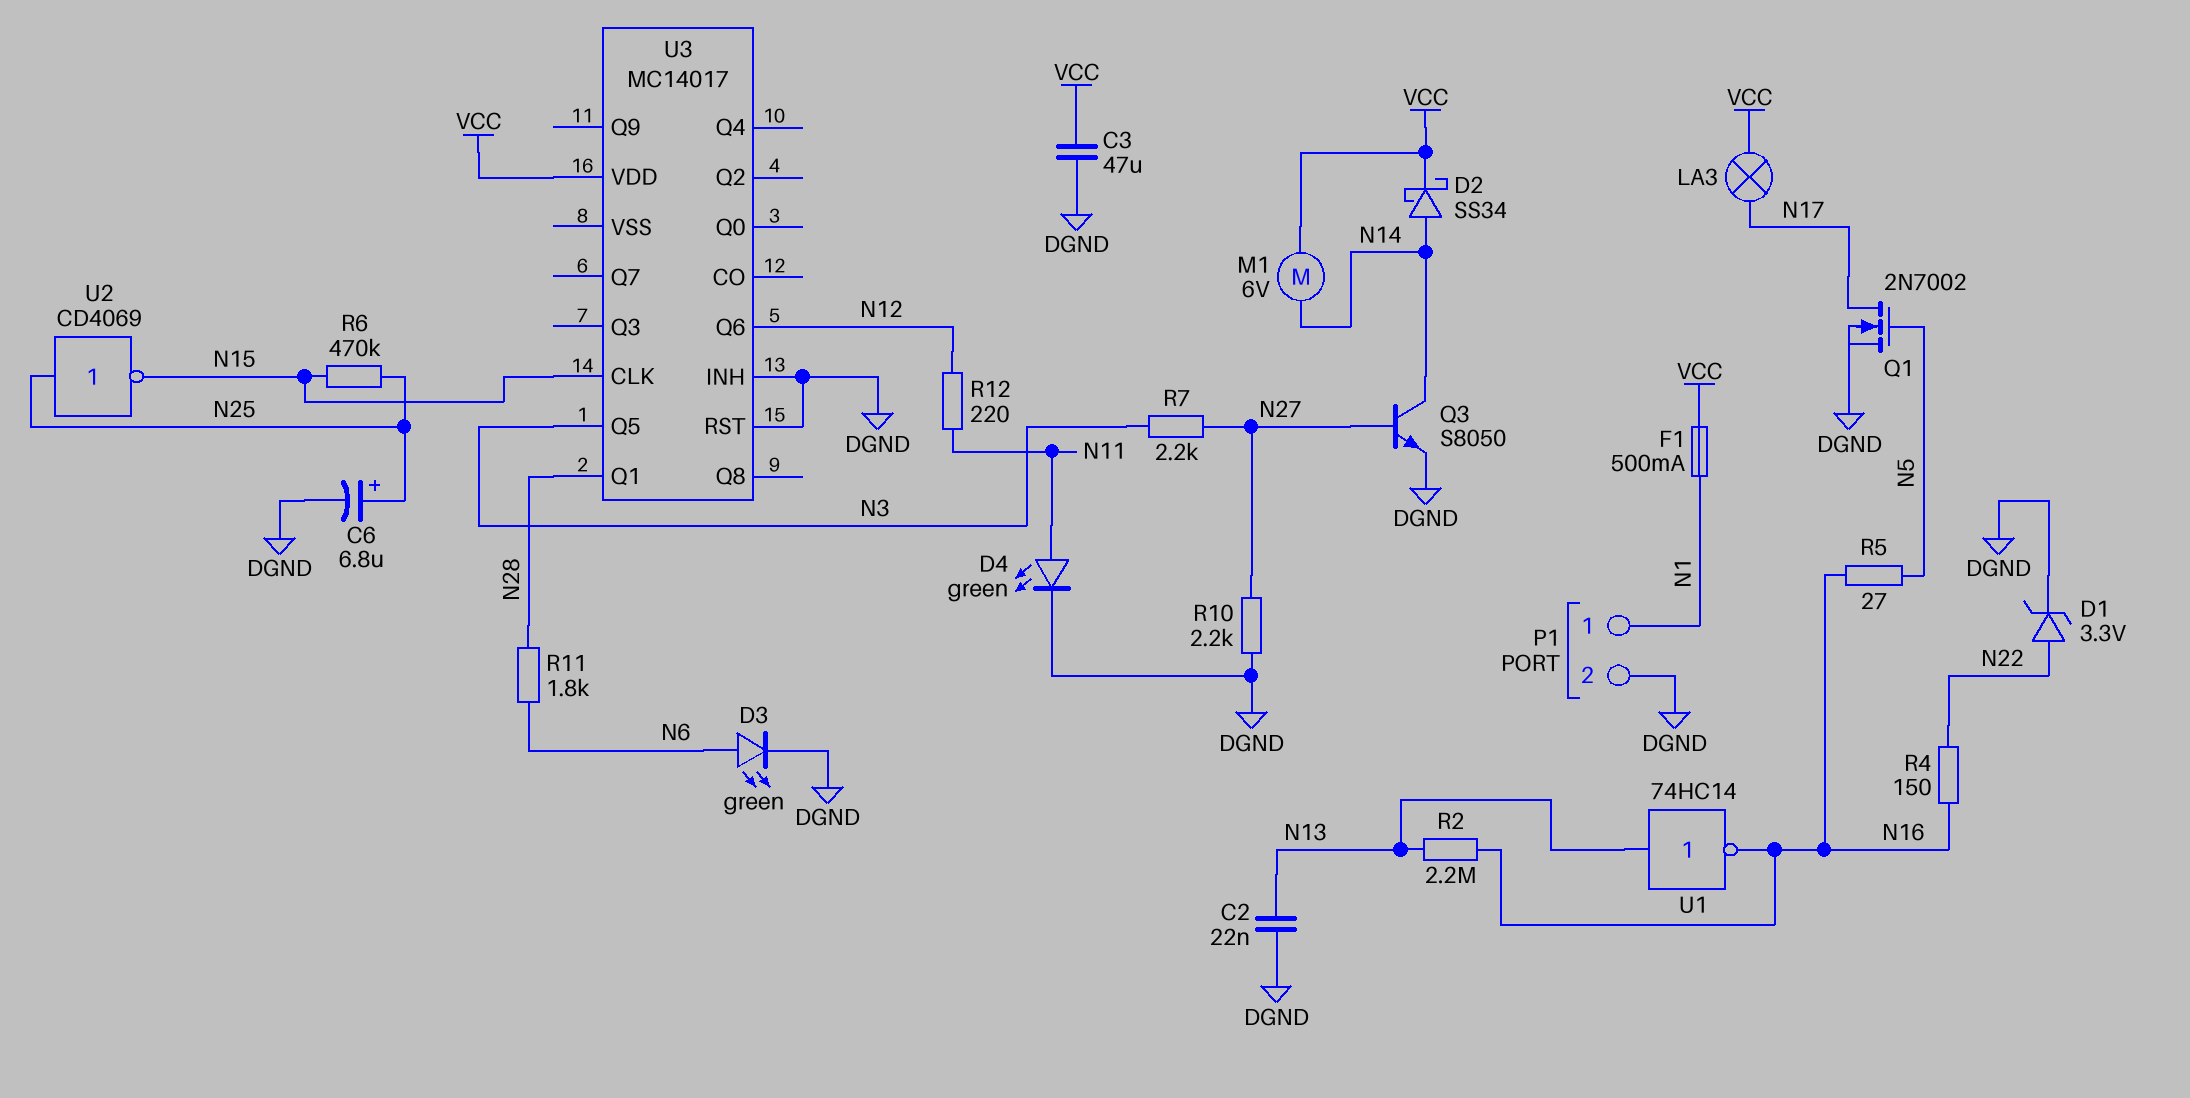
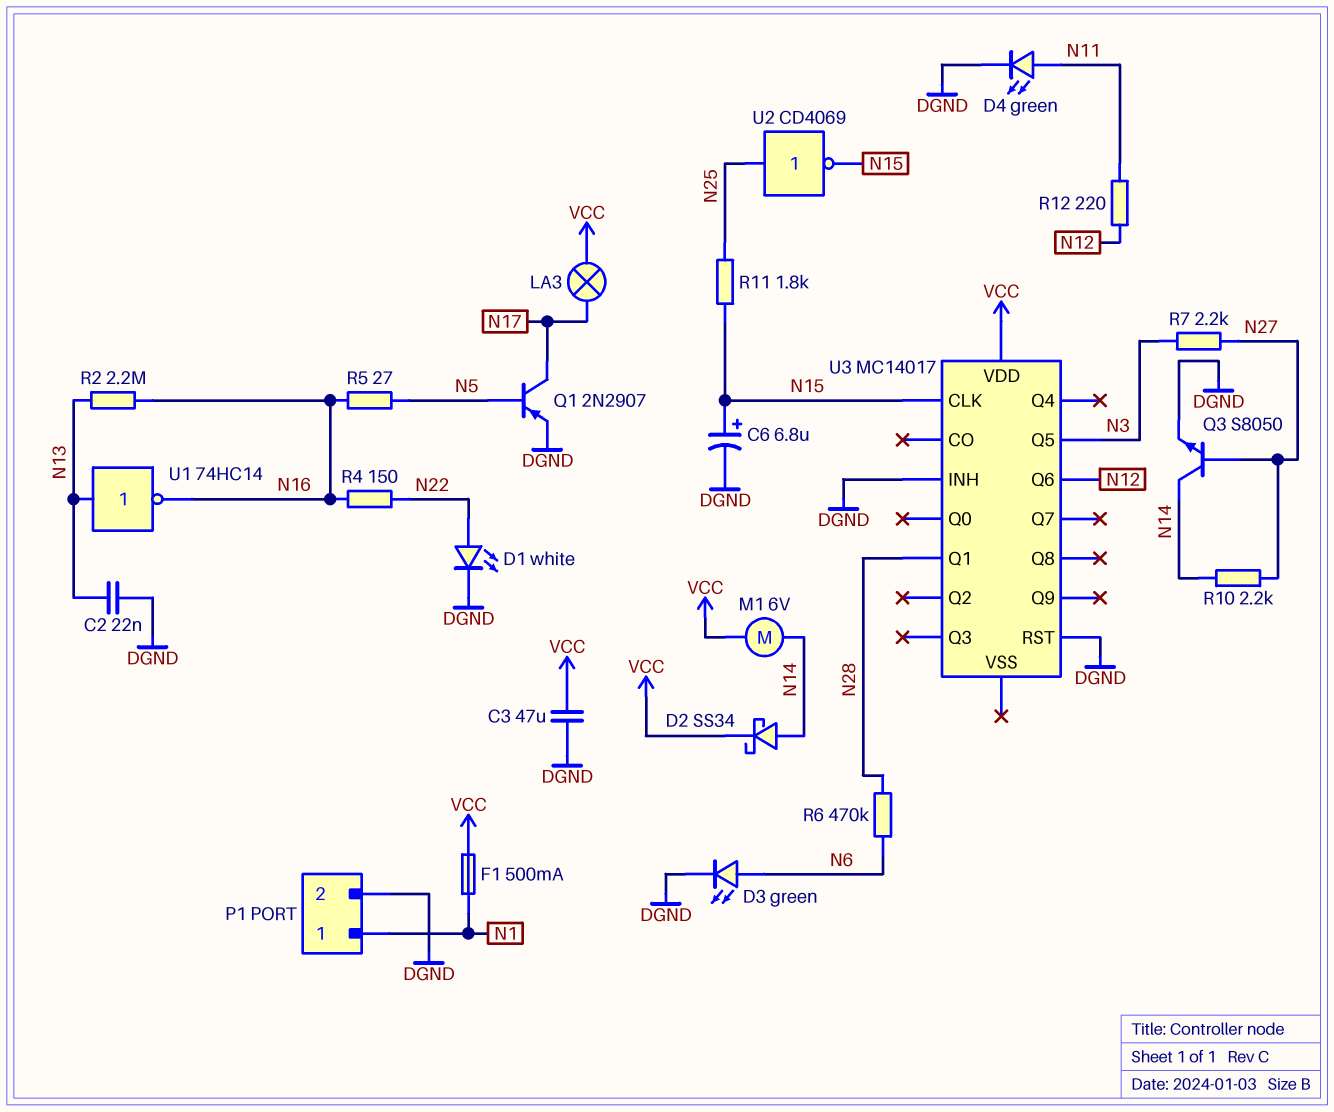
C6: 6.8uF (plus N25, minus DGND) -> 6.8uF (plus N15, minus DGND)
D1: zener 3.3V (A N22, K DGND) -> LED white (A N22, K DGND)
Q1: NMOS 2N7002 (G N5, D N17, S DGND) -> PNP 2N2907 (B N5, C N17, E DGND)
R6: 470k (N15, N25) -> 470k (N6, N28)
R10: 2.2k (DGND, N27) -> 2.2k (N14, N27)
R11: 1.8k (N6, N28) -> 1.8k (N15, N25)

